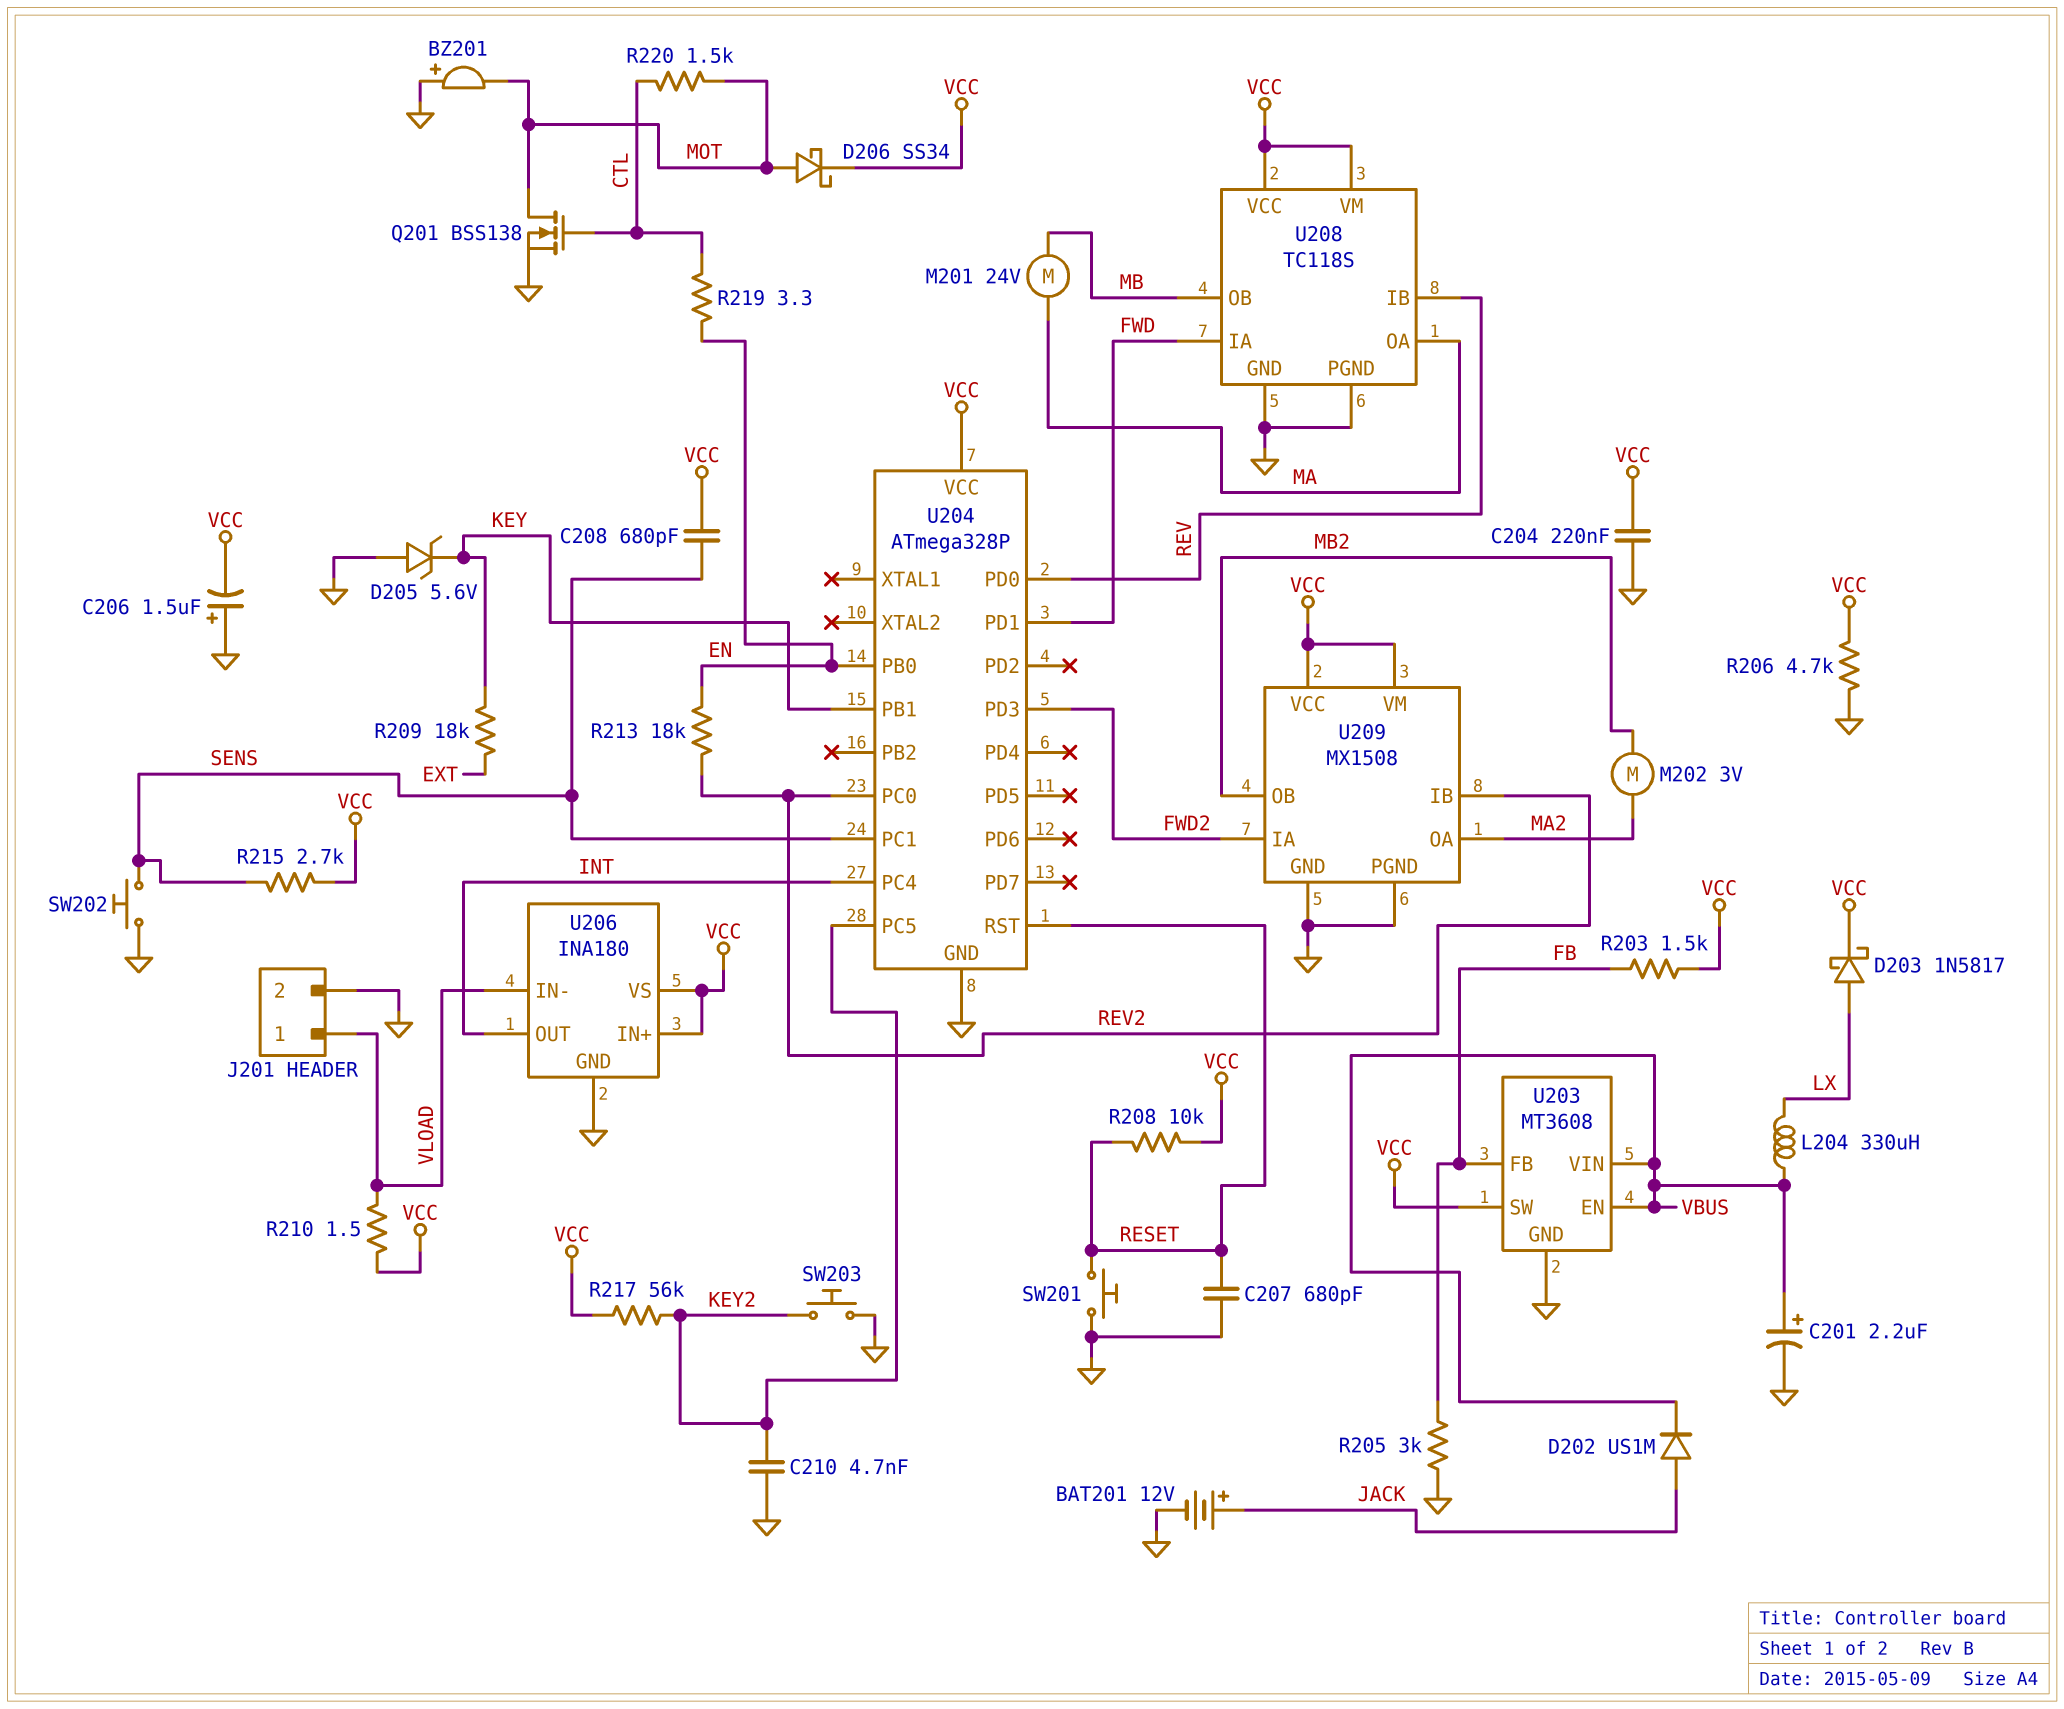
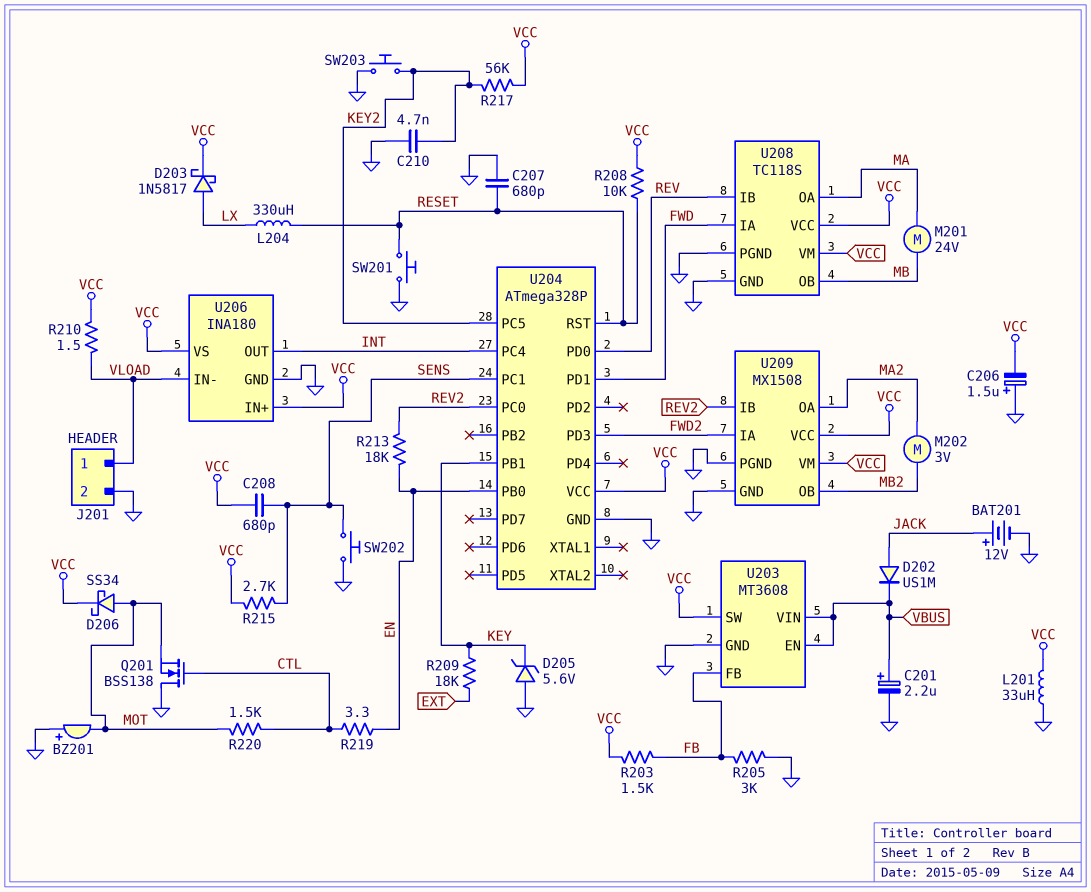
C204: 220nF (GND, VCC) -> none
L201: none -> 33uH (GND, VCC)
L204: 330uH (LX, VBUS) -> 330uH (LX, RESET)
Q201: NMOS BSS138 (G CTL, D MOT, S GND) -> NMOS BSS138 (G CTL, D GND, S MOT)
R206: 4.7k (GND, VCC) -> none

